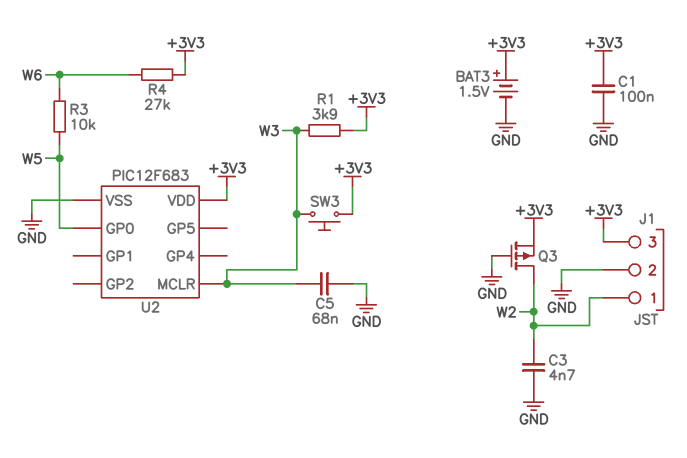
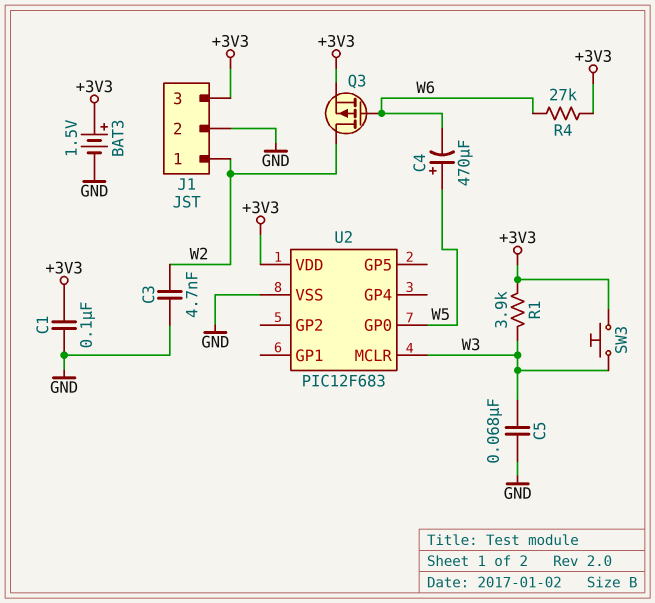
C4: none -> 470uF (plus W5, minus W6)
Q3: PMOS (G GND, D W2, S +3V3) -> PMOS (G W6, D W2, S +3V3)
R3: 10k (W5, W6) -> none

